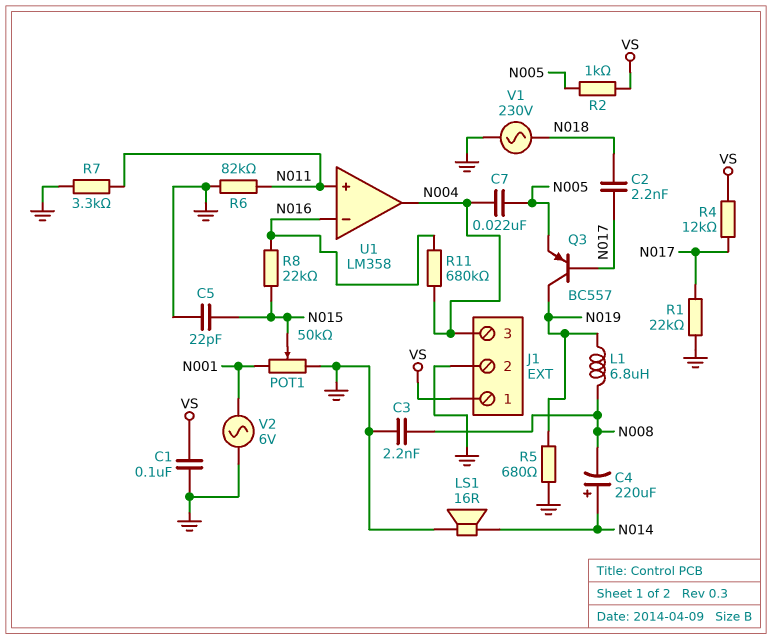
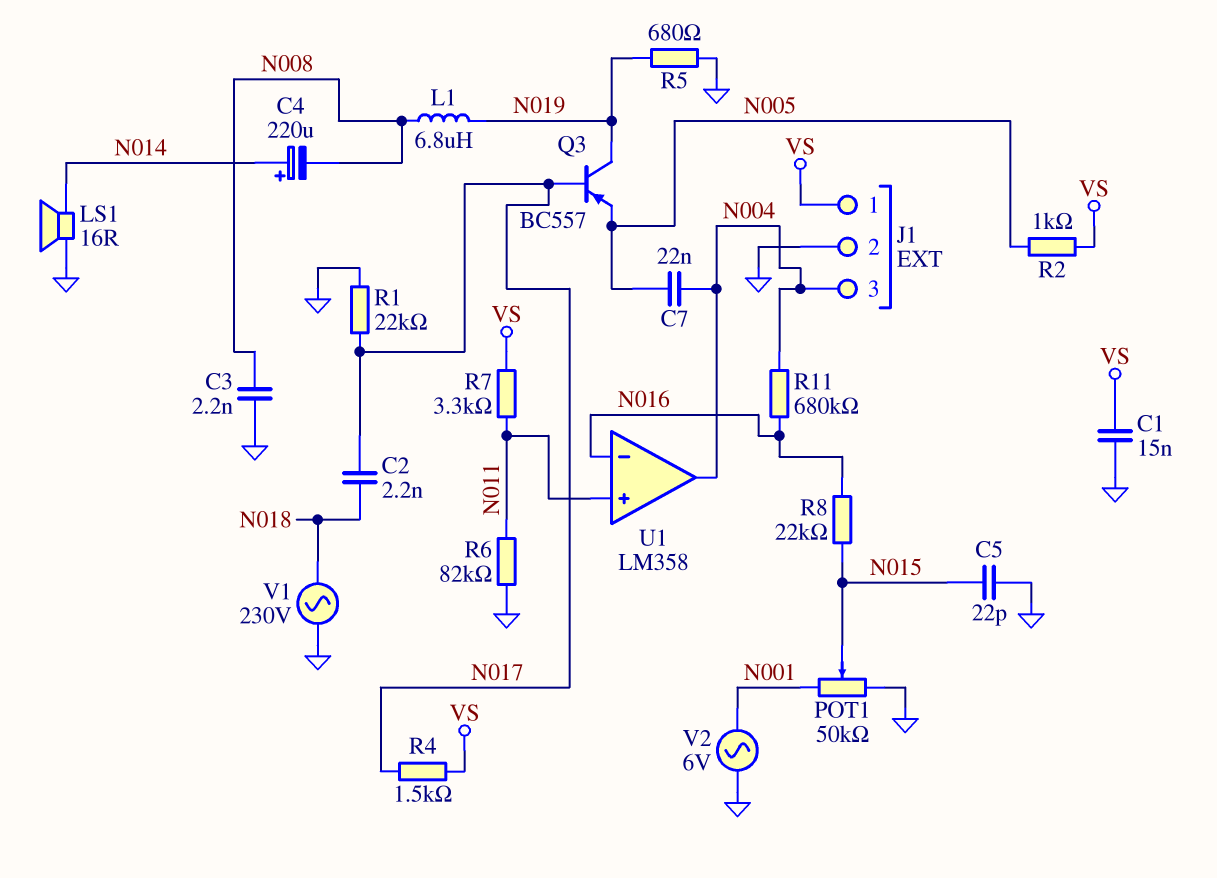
C1: 100nF (GND, VS) -> 15nF (GND, VS)
R4: 12k (N017, VS) -> 1.5k (N017, VS)
R7: 3.3k (GND, N011) -> 3.3k (N011, VS)

